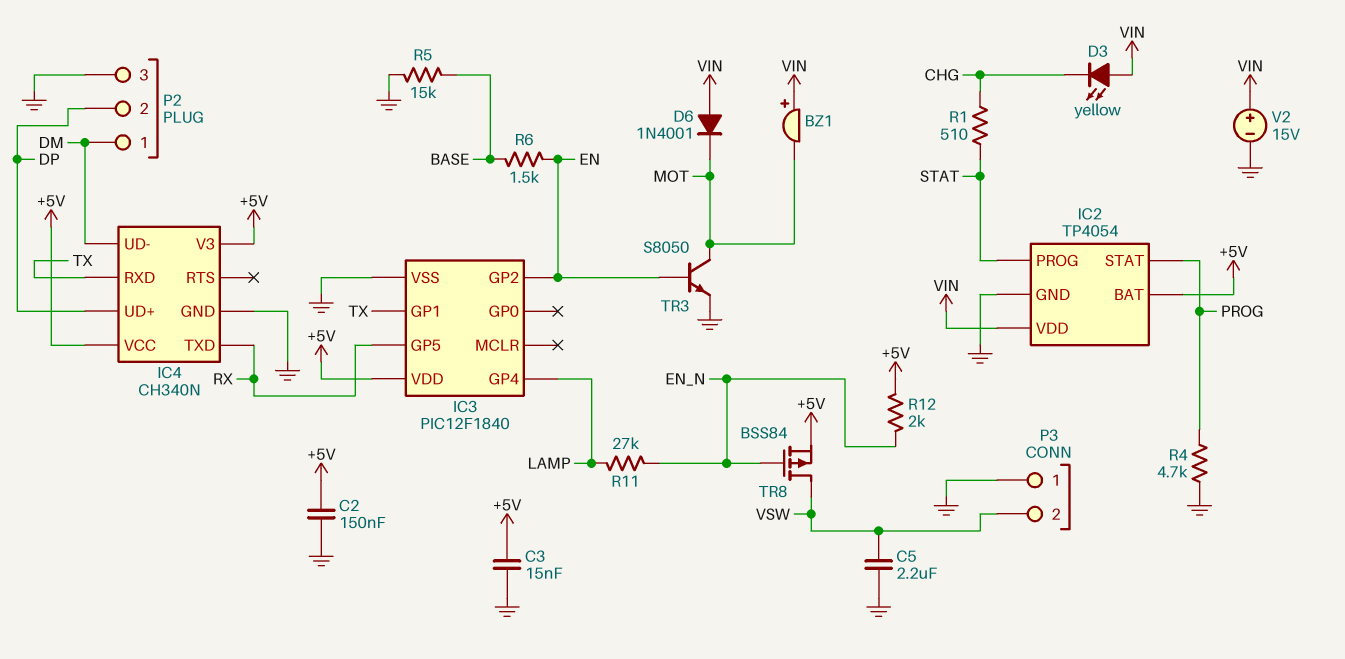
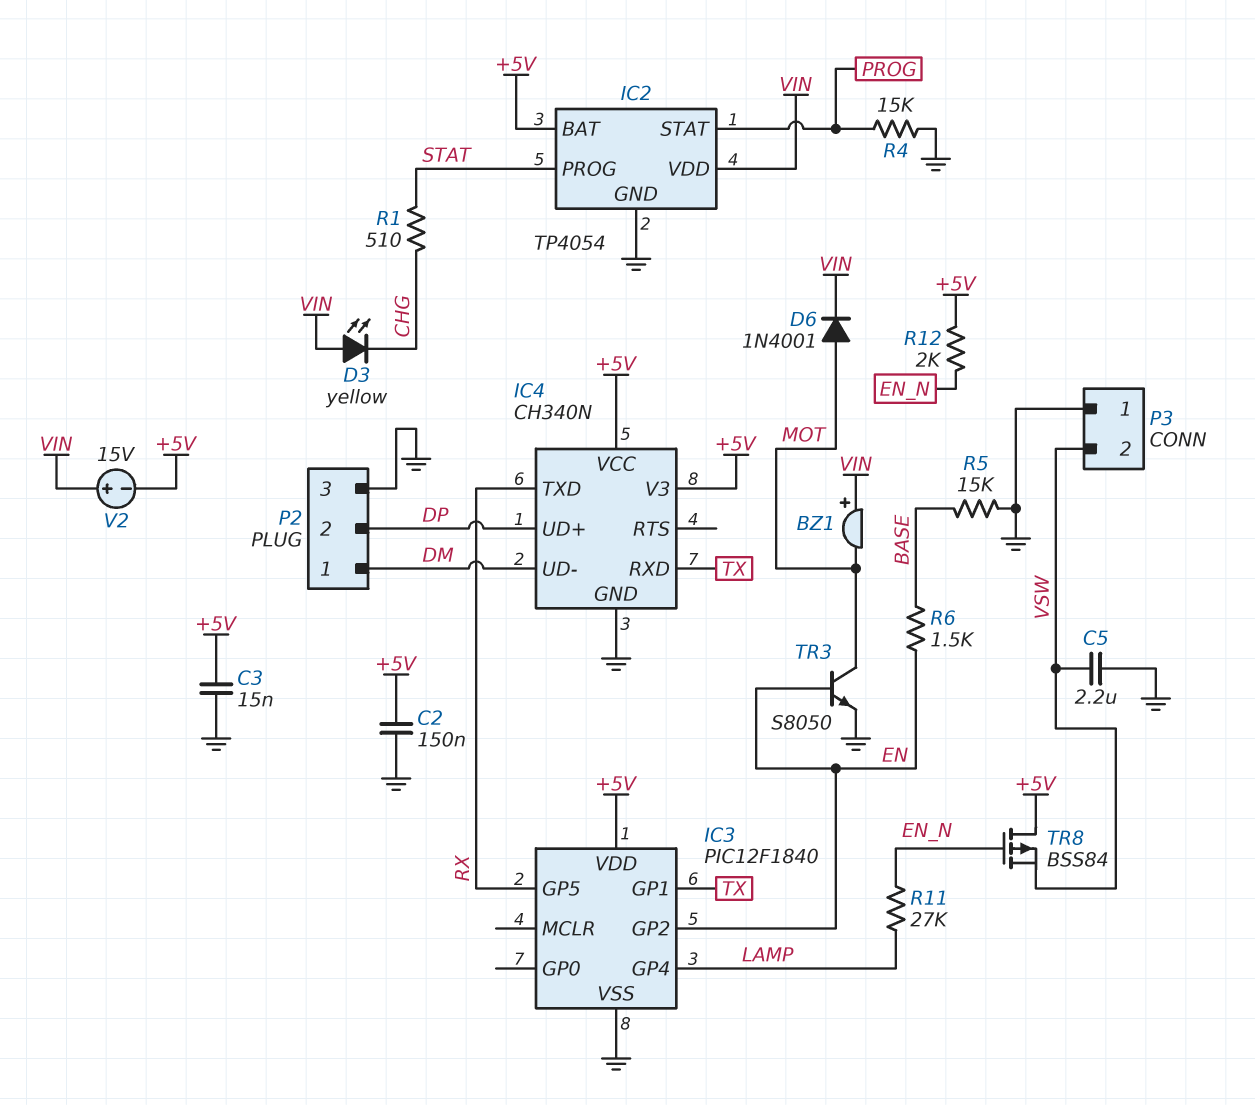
D6: diode 1N4001 (A VIN, K MOT) -> diode 1N4001 (A MOT, K VIN)
R4: 4.7k (GND, PROG) -> 15k (GND, PROG)
TR8: PMOS BSS84 (G EN_N, D VSW, S +5V) -> PMOS BSS84 (G EN_N, D +5V, S VSW)
V2: 15V (plus VIN, minus GND) -> 15V (plus VIN, minus +5V)

